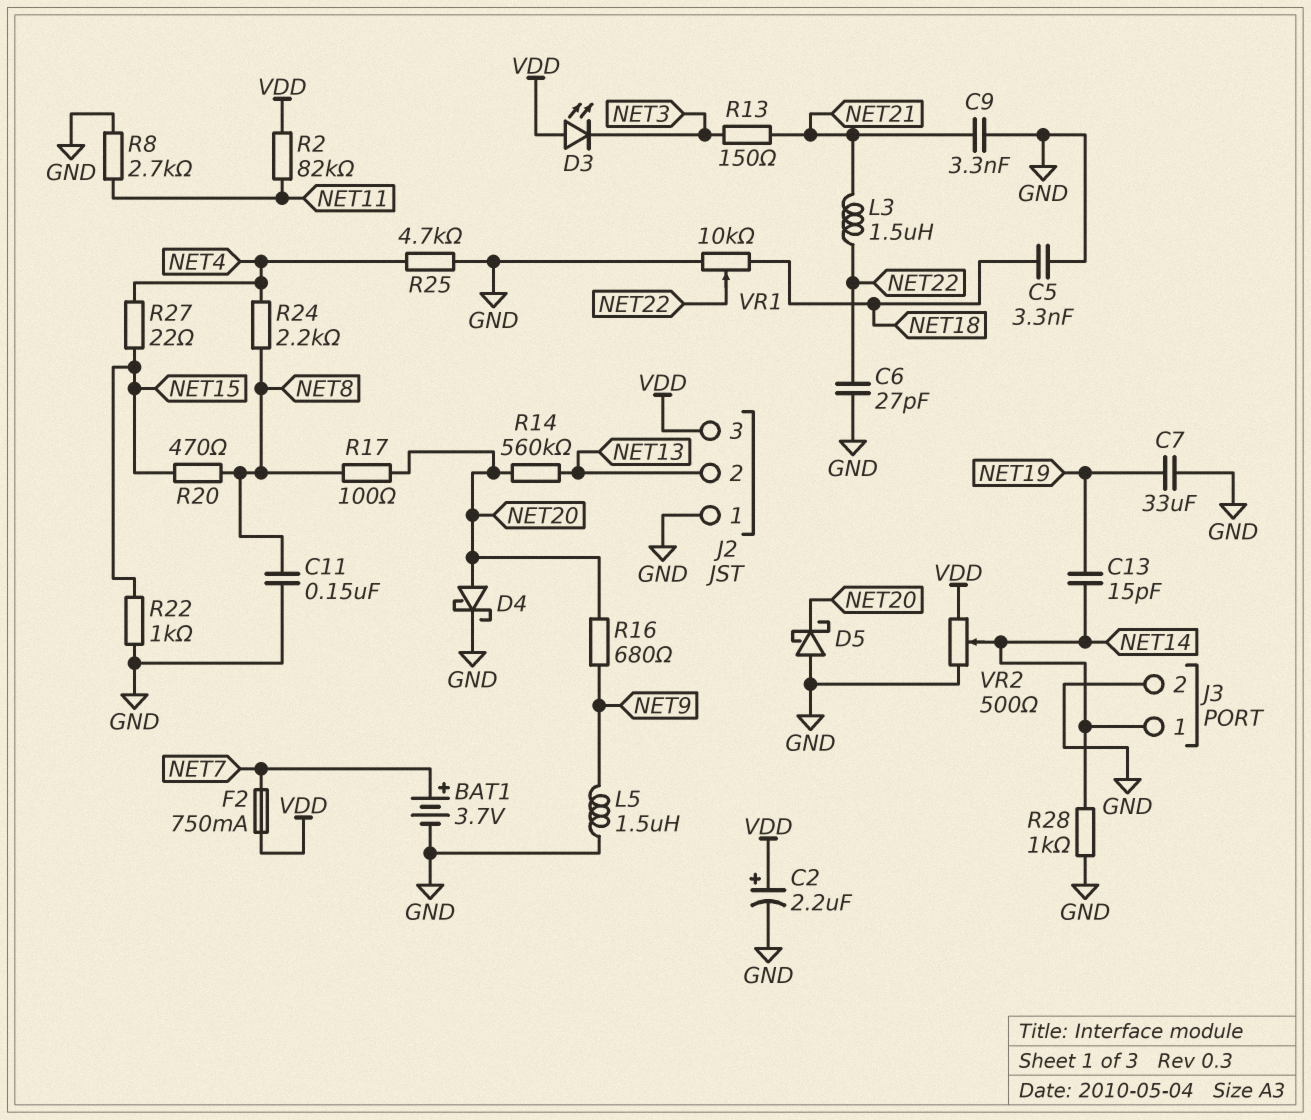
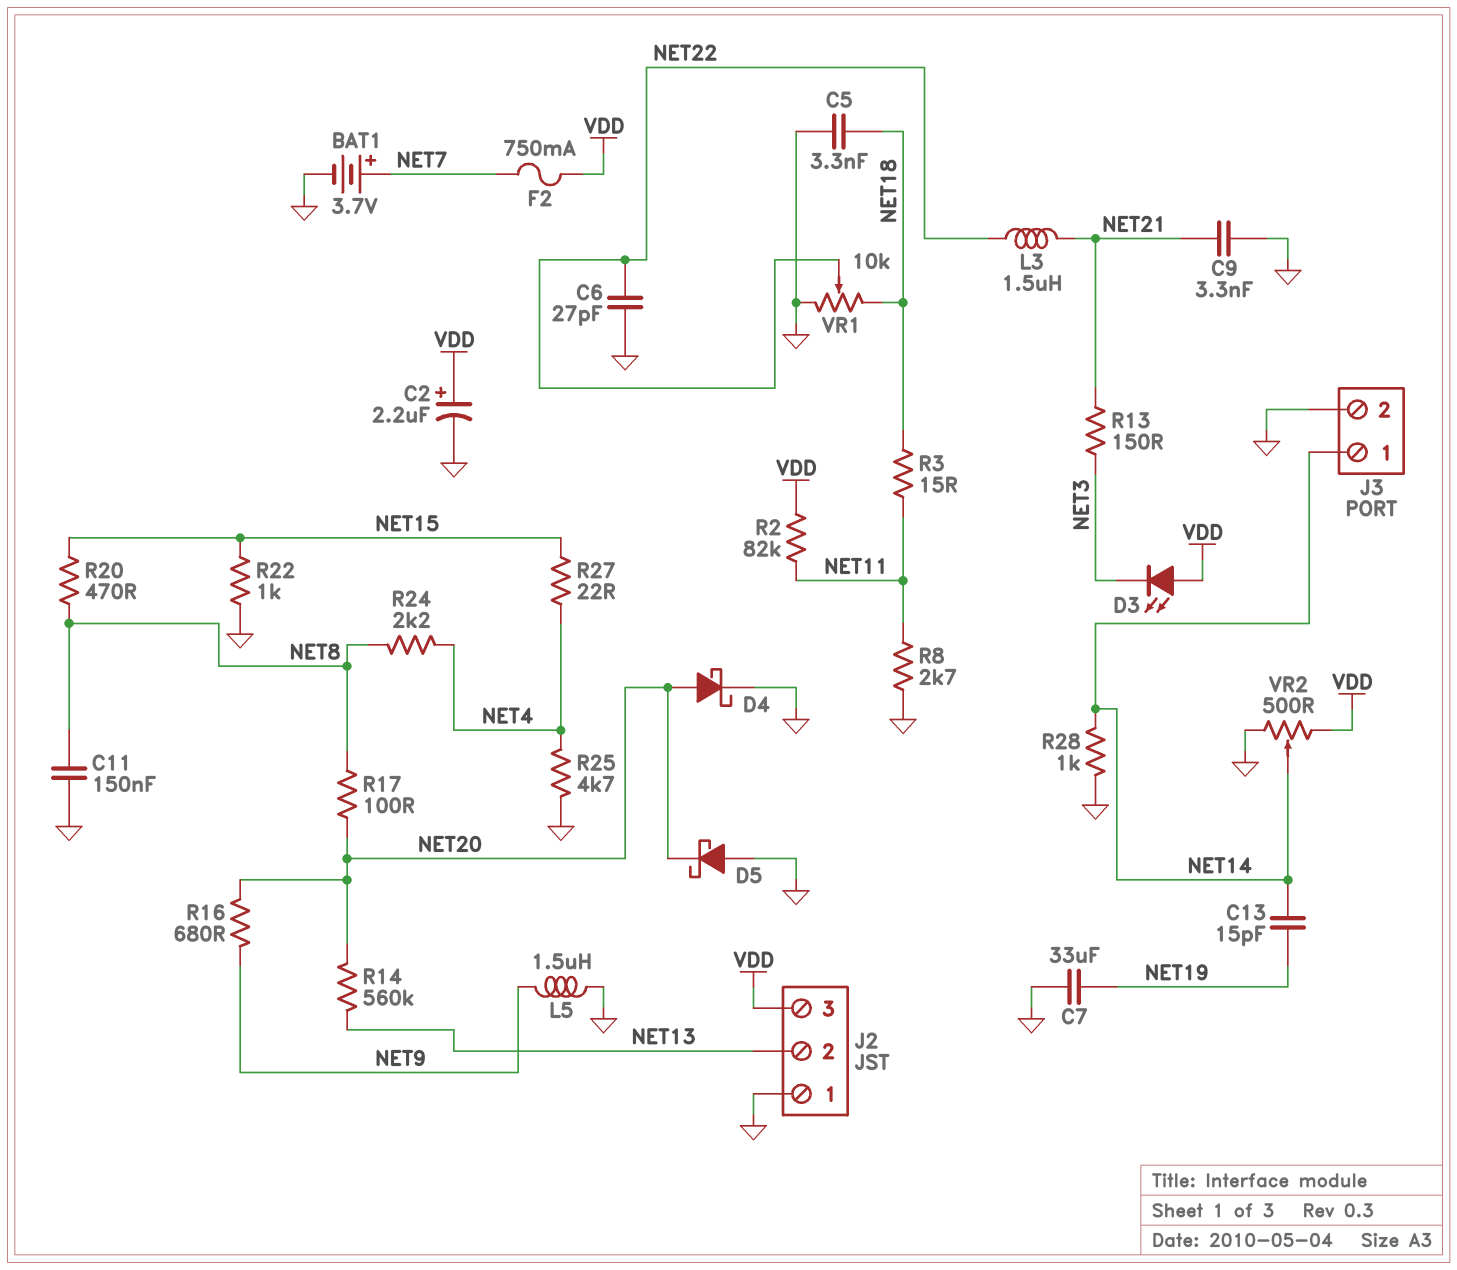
R3: none -> 15 (NET11, NET18)

